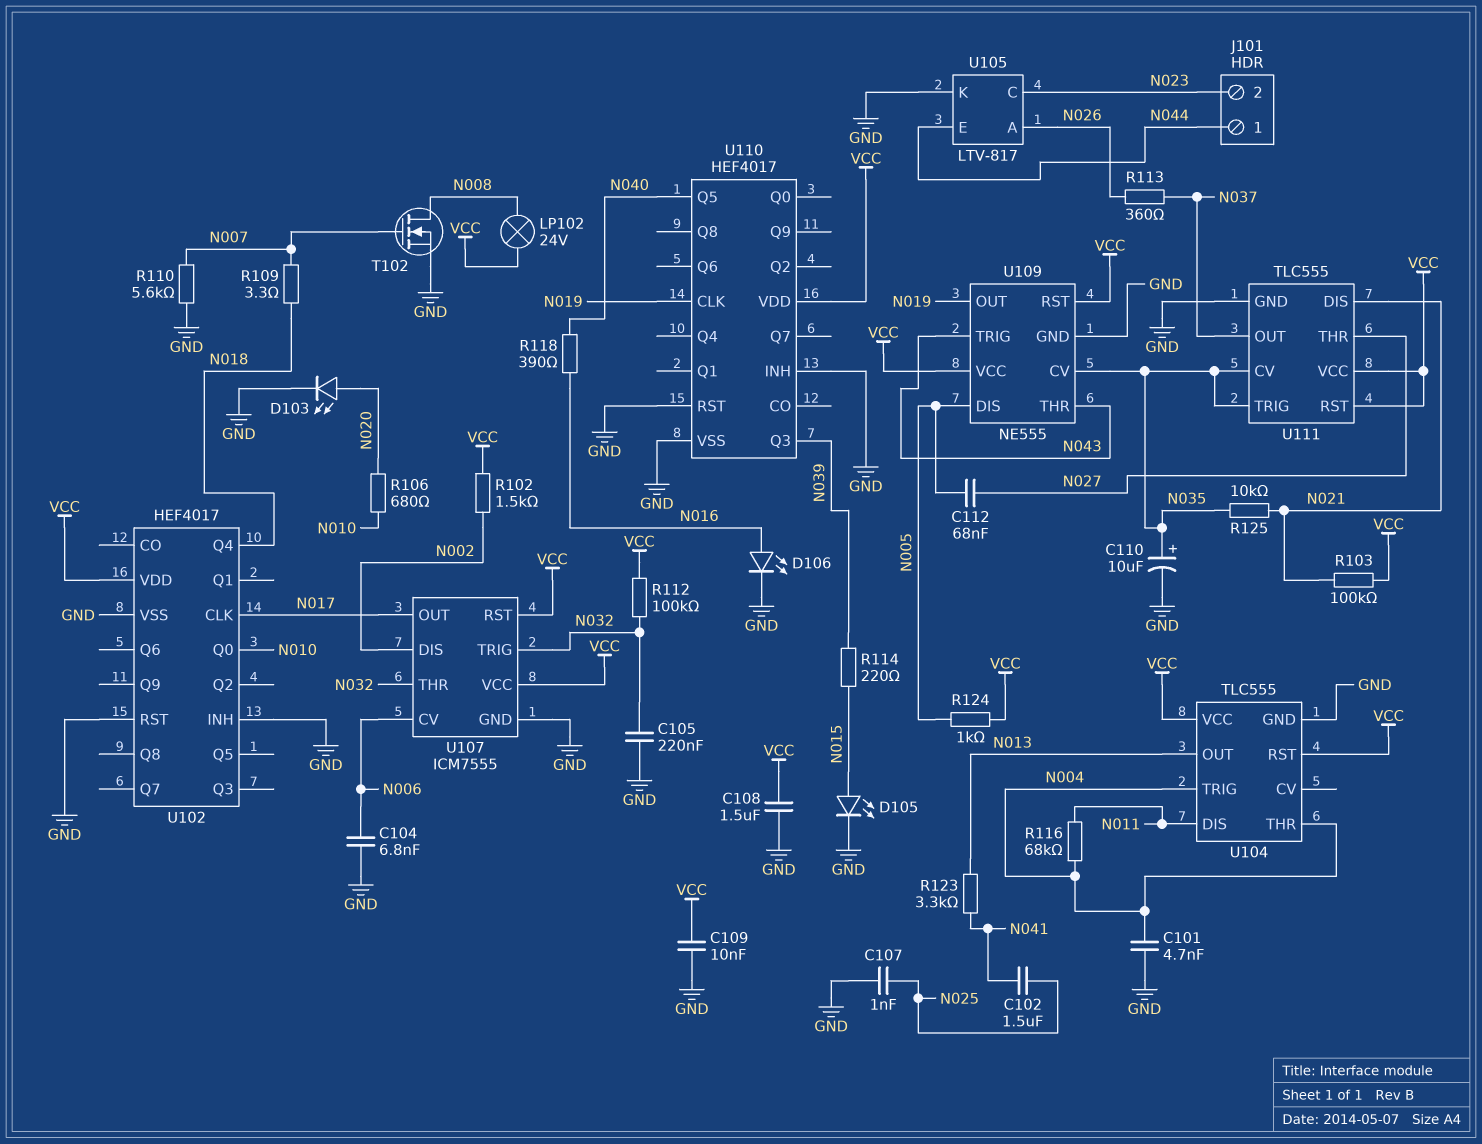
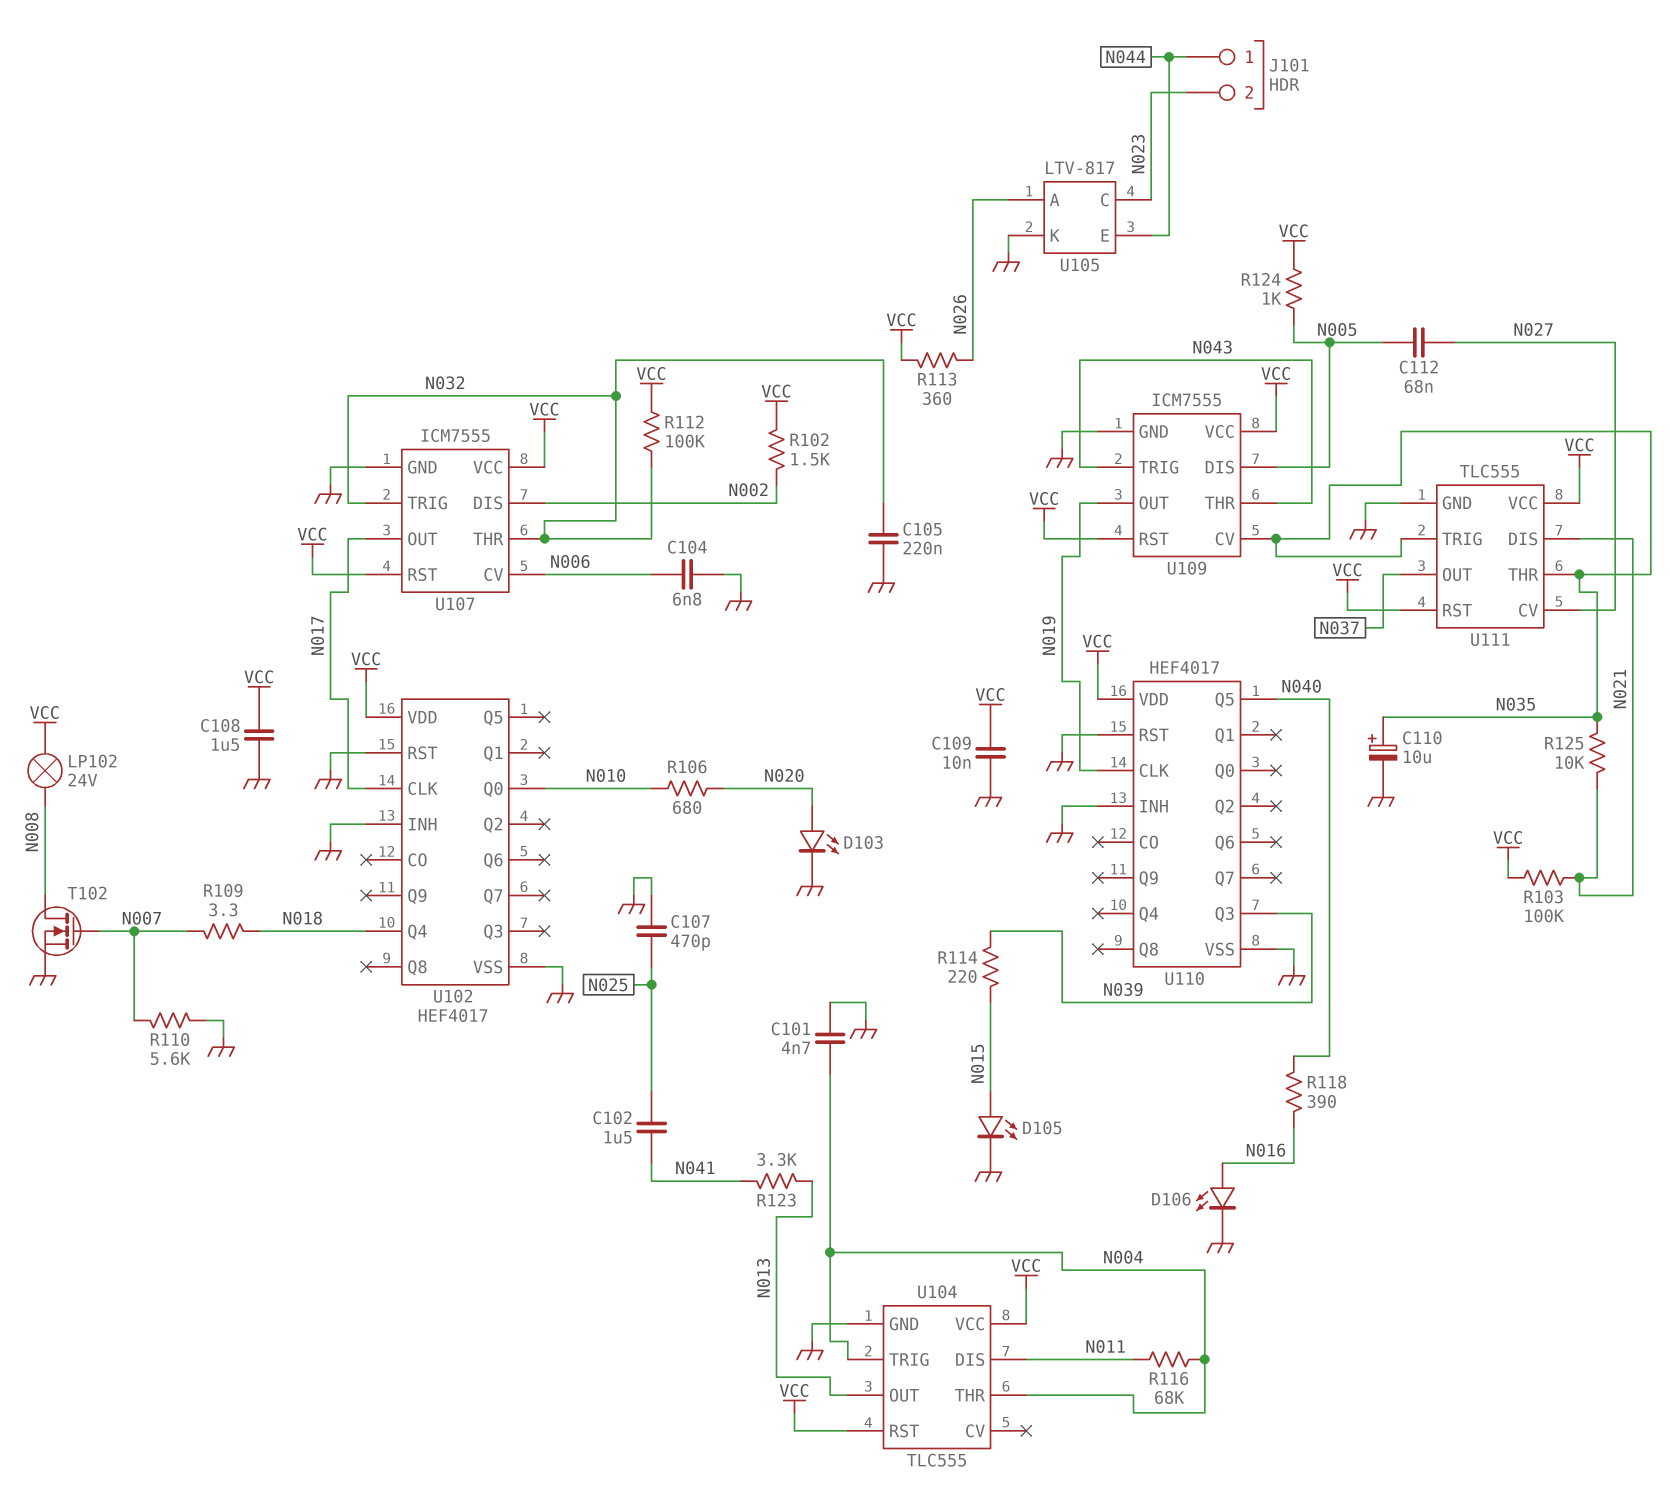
C107: 1nF (GND, N025) -> 470pF (GND, N025)
R113: 360 (N026, N037) -> 360 (N026, VCC)
U109: NE555 -> ICM7555
U111 pin CV: N035 -> N027
U111 pin THR: N027 -> N035

